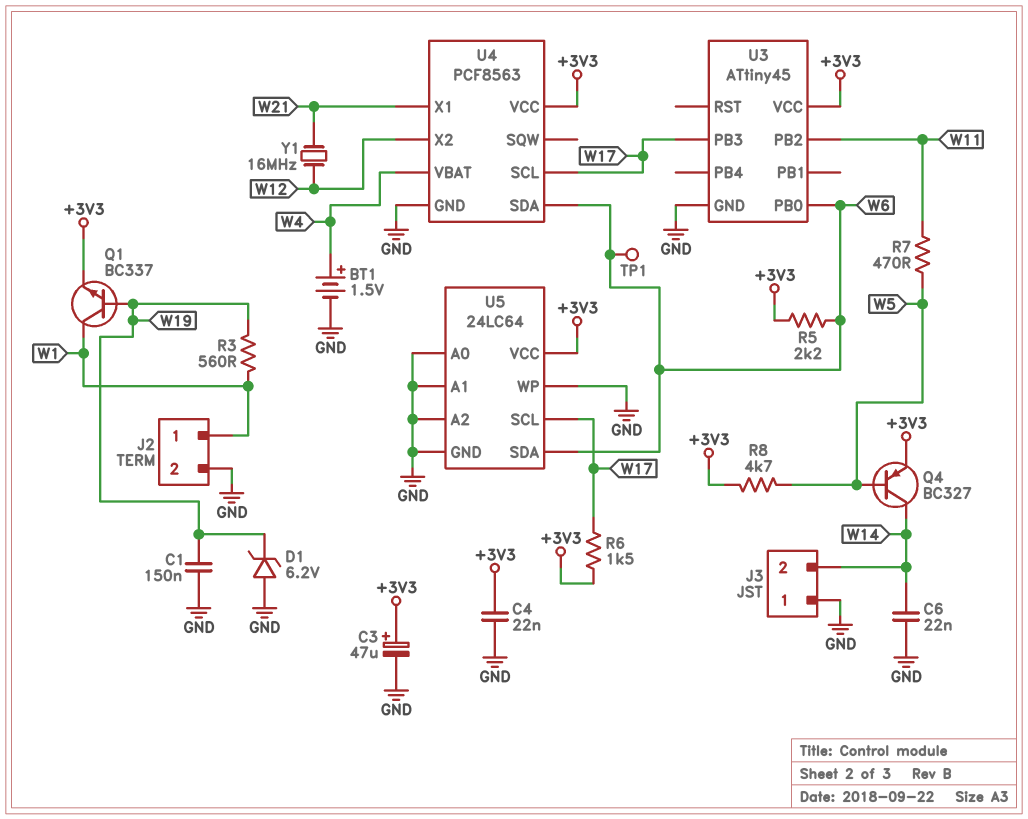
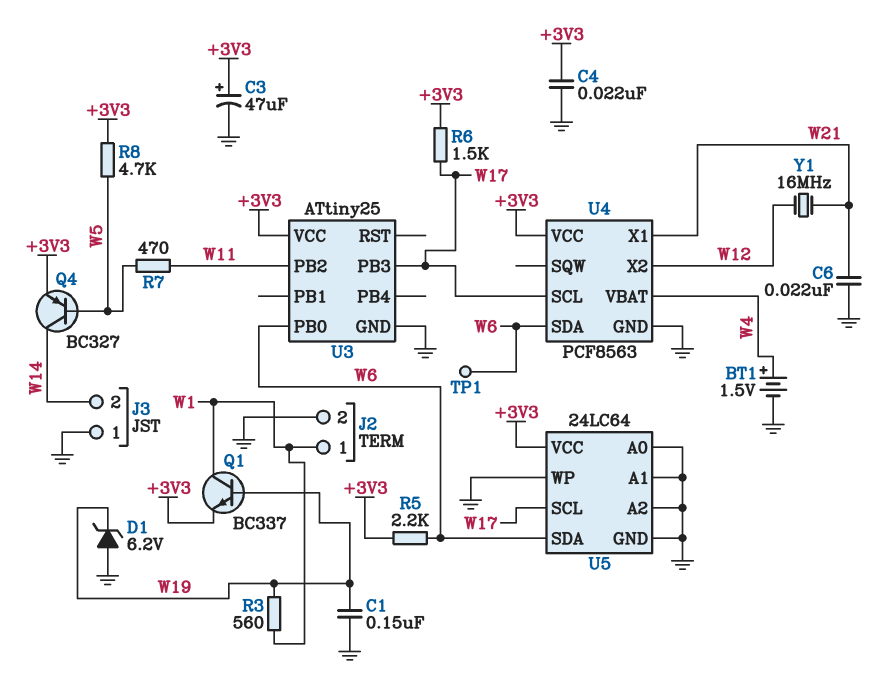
C6: 22nF (GND, W14) -> 22nF (GND, W21)
U3: ATtiny45 -> ATtiny25

